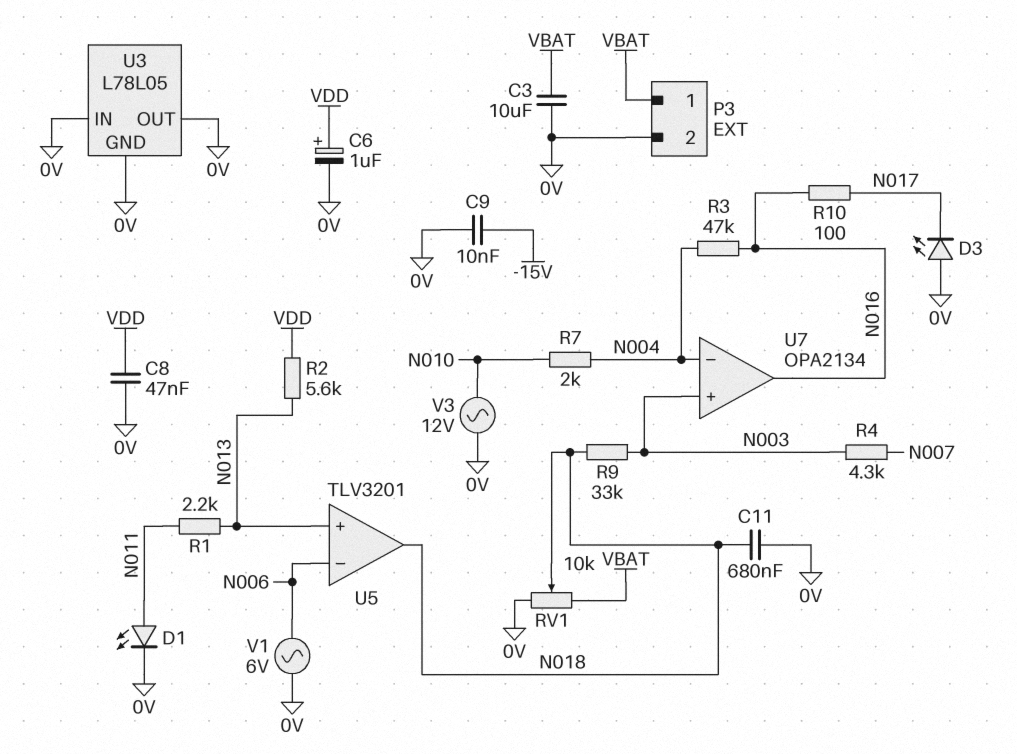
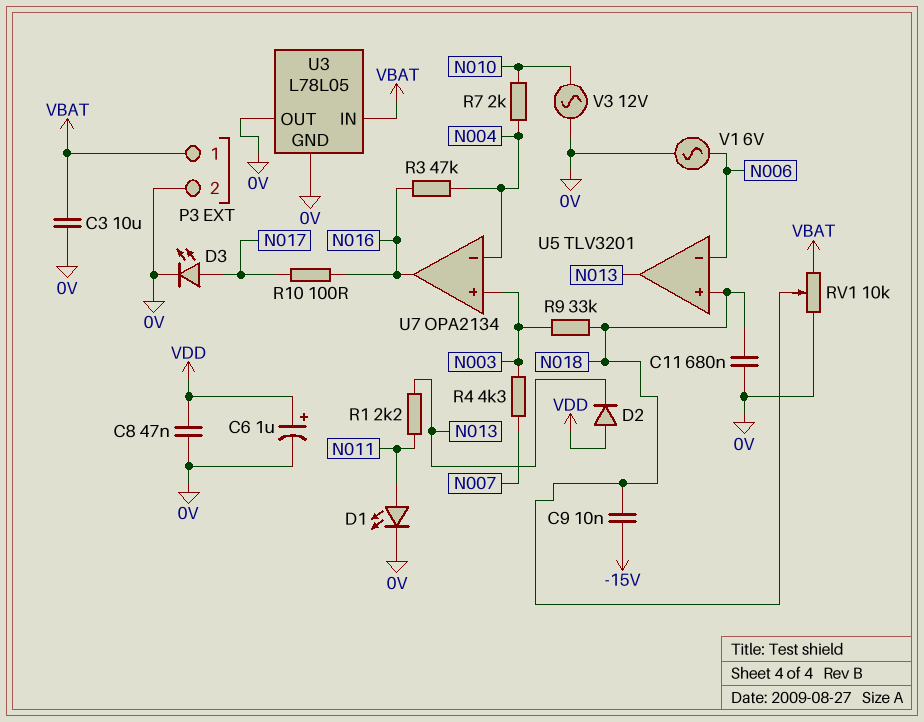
C9: 10nF (-15V, 0V) -> 10nF (-15V, N018)
D2: none -> diode (A VDD, K N013)
D3: LED (A 0V, K N017) -> LED (A N017, K 0V)
R2: 5.6k (N013, VDD) -> none
U3 pin IN: 0V -> VBAT
U5 pin in+: N013 -> N018
U5 pin out: N018 -> N013

